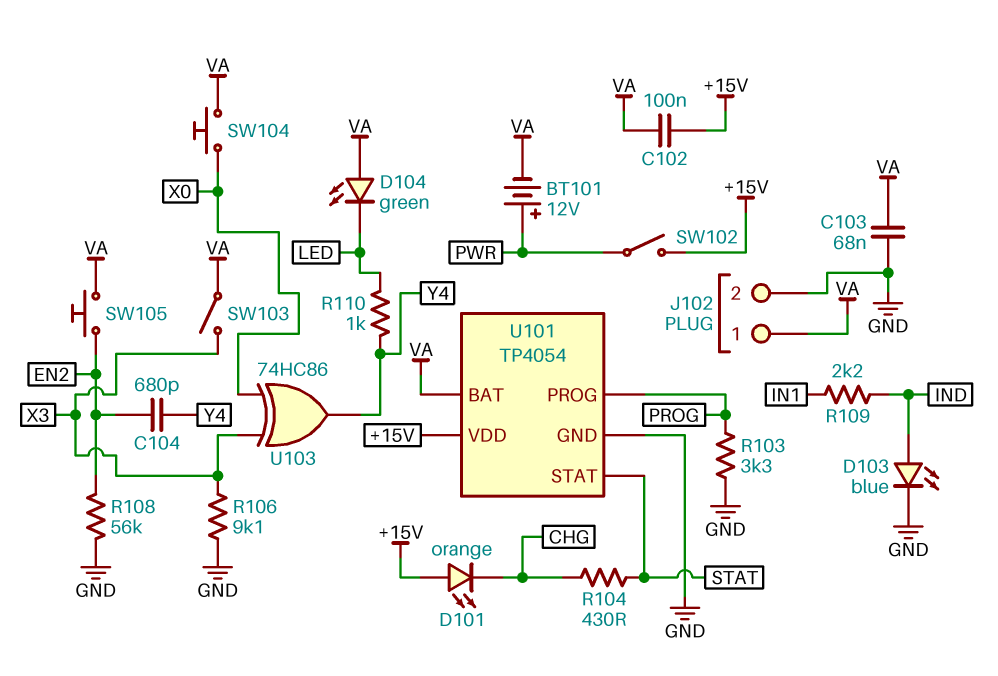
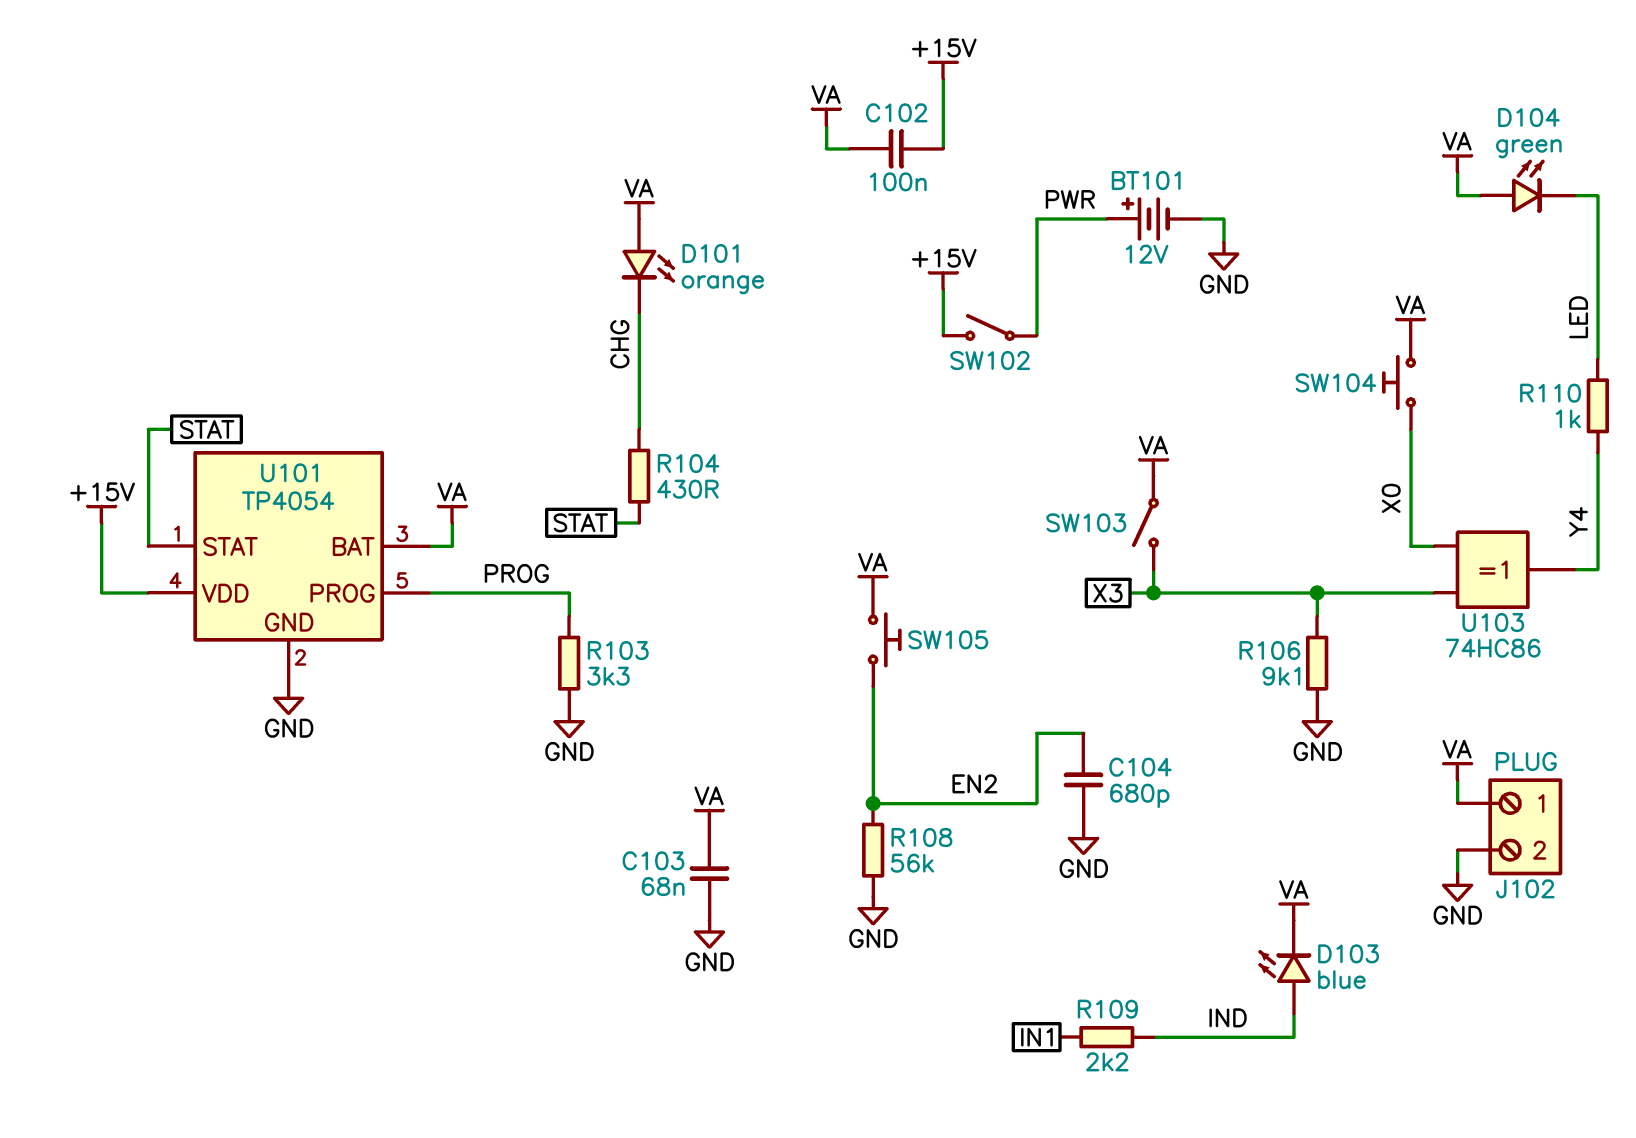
BT101: 12V (plus PWR, minus VA) -> 12V (plus PWR, minus GND)
C104: 680pF (EN2, Y4) -> 680pF (EN2, GND)
D101: LED orange (A +15V, K CHG) -> LED orange (A VA, K CHG)
D103: LED blue (A IND, K GND) -> LED blue (A IND, K VA)

